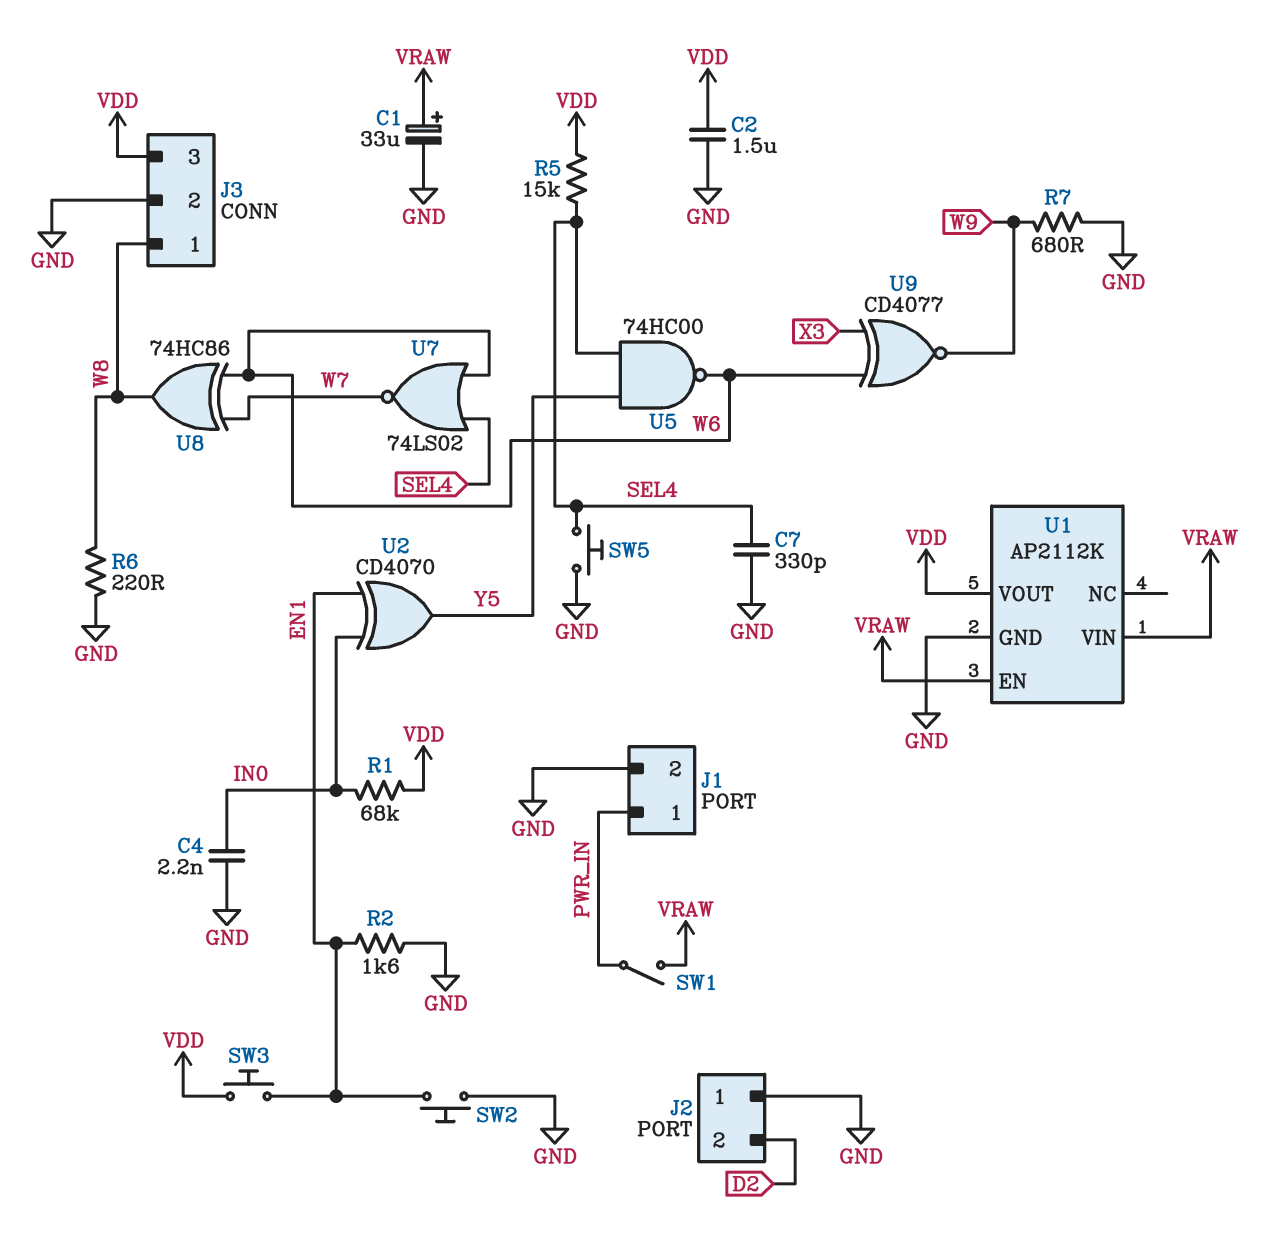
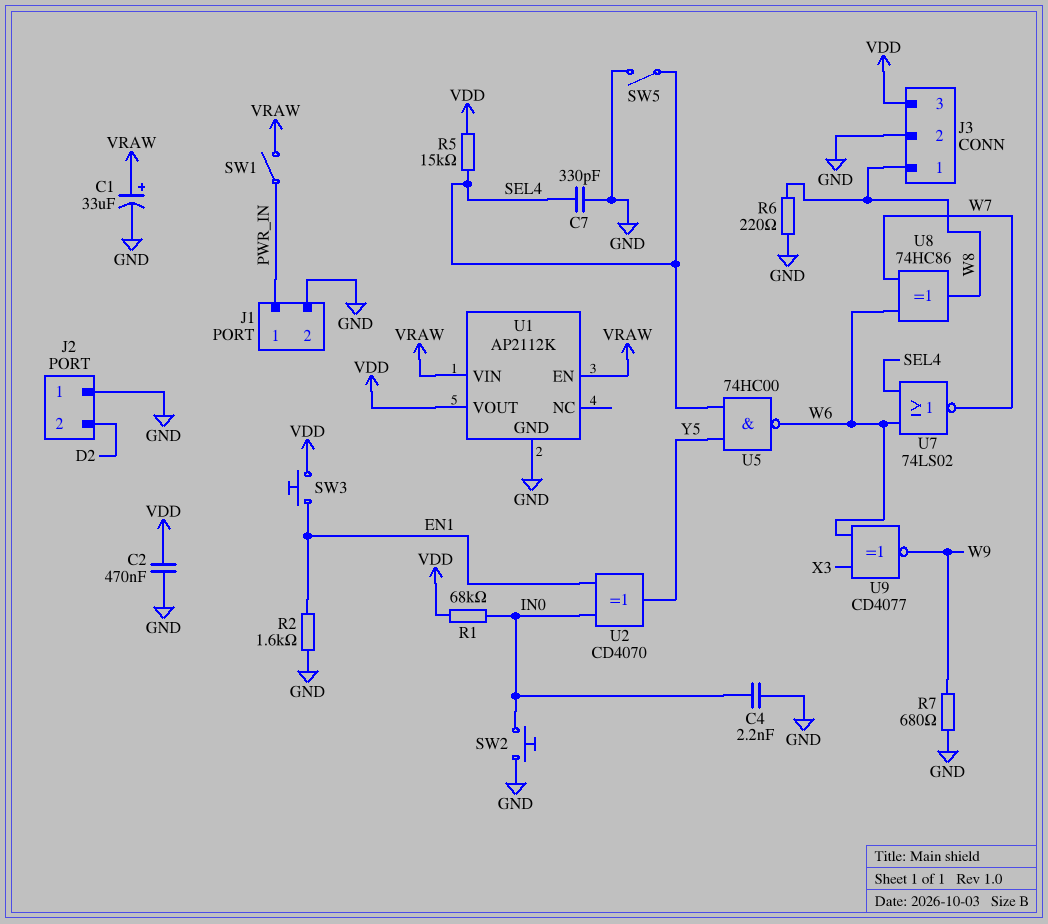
C2: 1.5uF (GND, VDD) -> 470nF (GND, VDD)
SW2: button (EN1, GND) -> button (GND, IN0)
SW5: button (GND, SEL4) -> switch (GND, SEL4)

